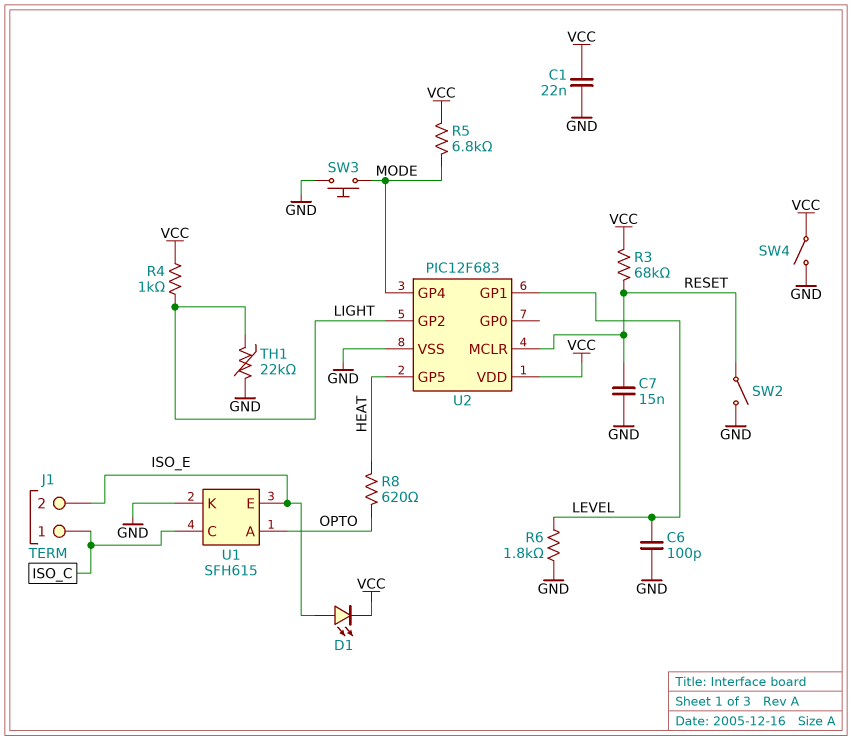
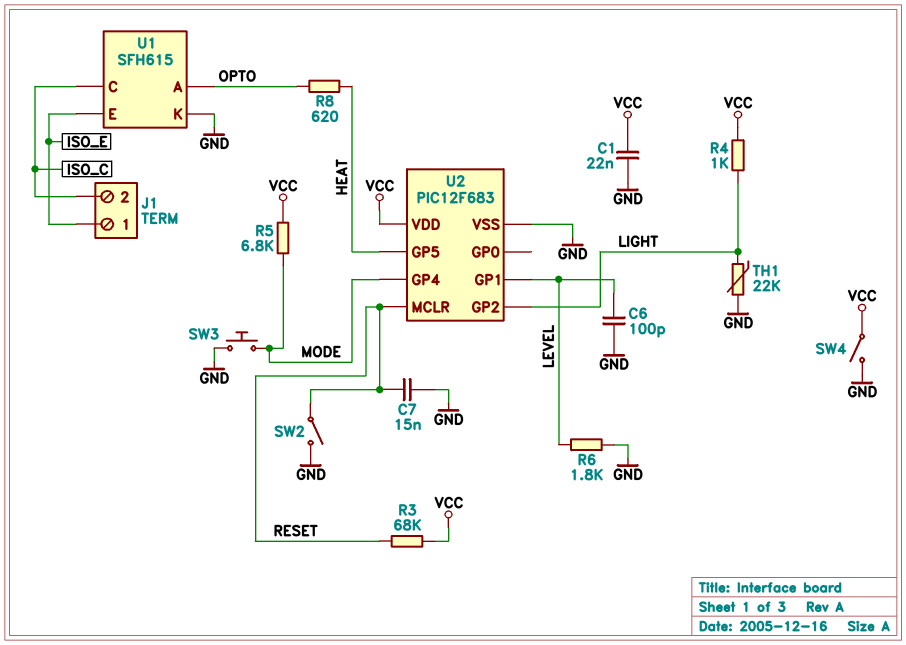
D1: LED (A ISO_E, K VCC) -> none
J1 pin 1: ISO_C -> ISO_E
J1 pin 2: ISO_E -> ISO_C

